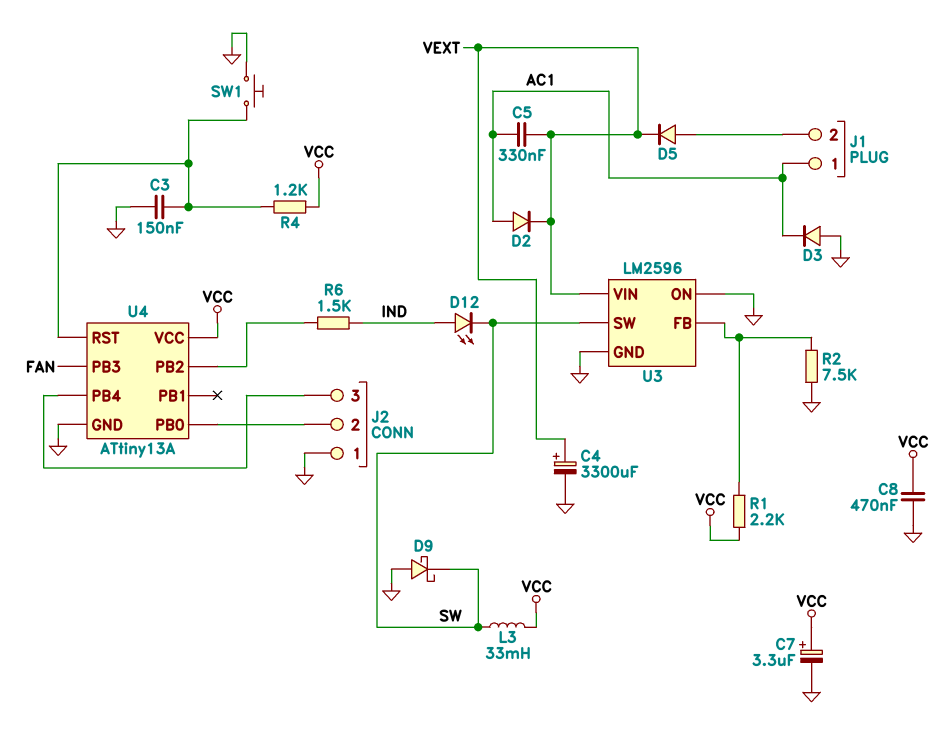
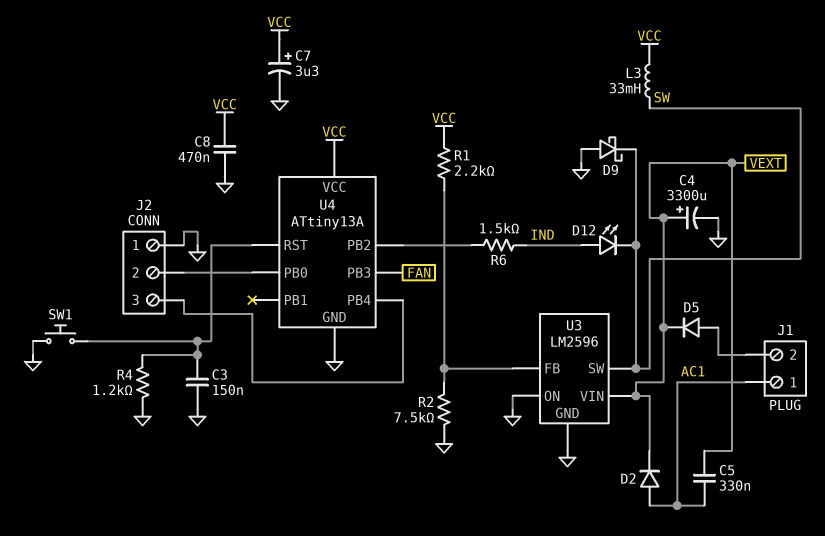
D3: diode (A GND, K AC1) -> none
R4: 1.2k (U4/RST, VCC) -> 1.2k (GND, U4/RST)

